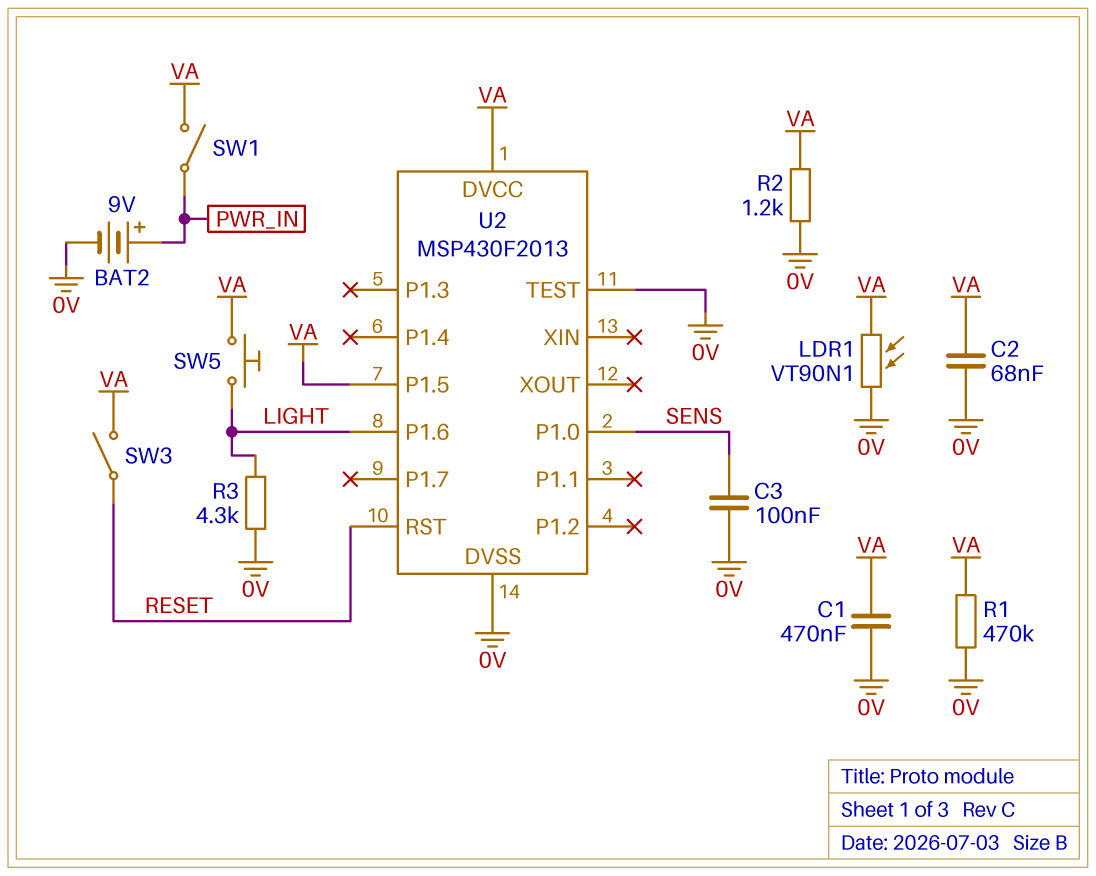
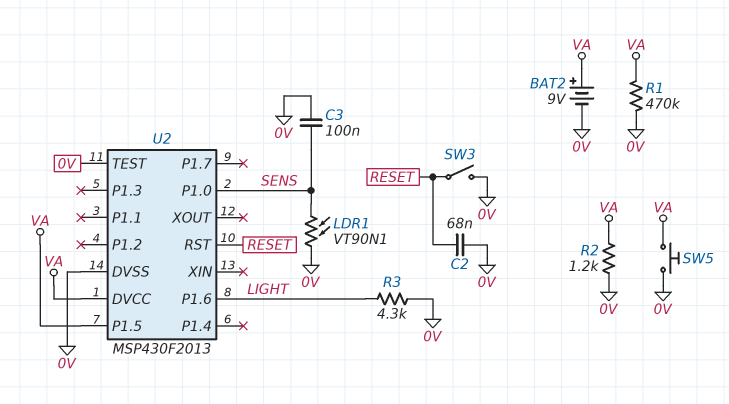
BAT2: 9V (plus PWR_IN, minus 0V) -> 9V (plus VA, minus 0V)
C1: 470nF (0V, VA) -> none
C2: 68nF (0V, VA) -> 68nF (0V, RESET)
LDR1: VT90N1 (0V, VA) -> VT90N1 (0V, SENS)
SW1: switch (PWR_IN, VA) -> none
SW3: switch (RESET, VA) -> switch (0V, RESET)
SW5: button (LIGHT, VA) -> button (0V, VA)

